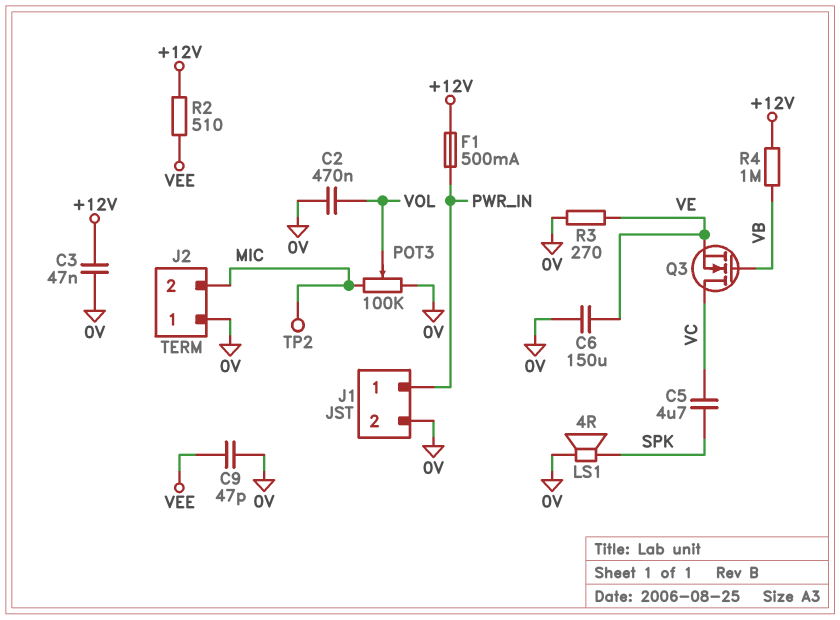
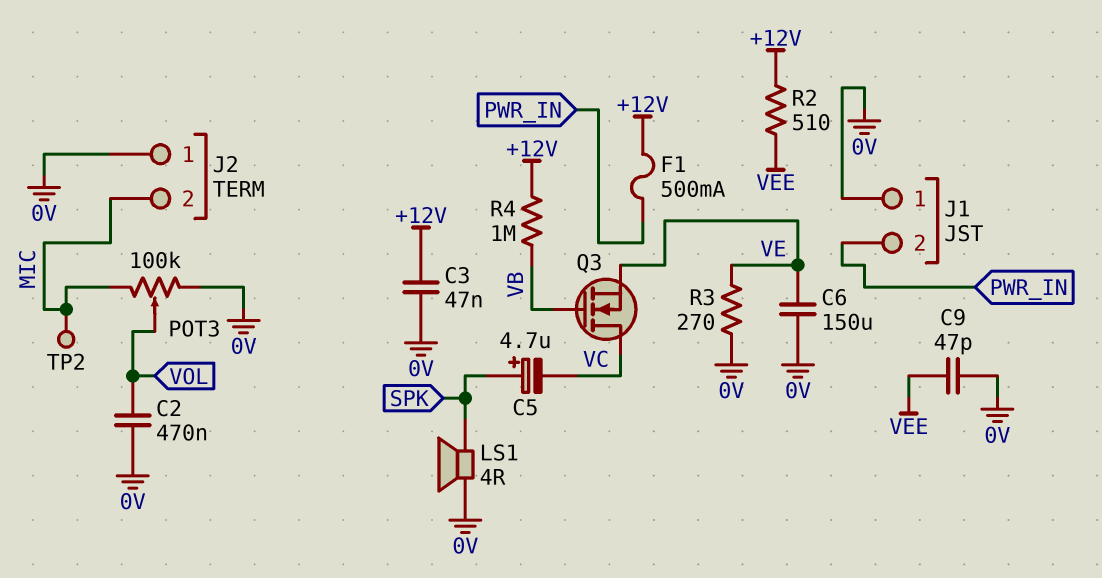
C5: 4.7uF (SPK, VC) -> 4.7uF (plus SPK, minus VC)
J1 pin 1: PWR_IN -> 0V
J1 pin 2: 0V -> PWR_IN

